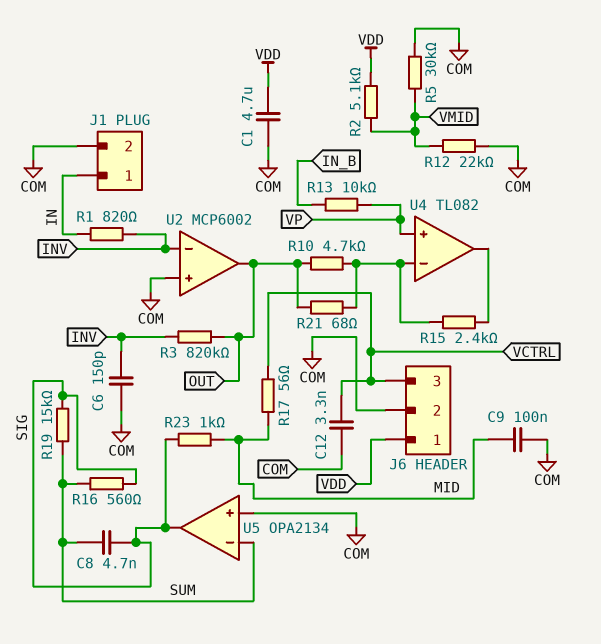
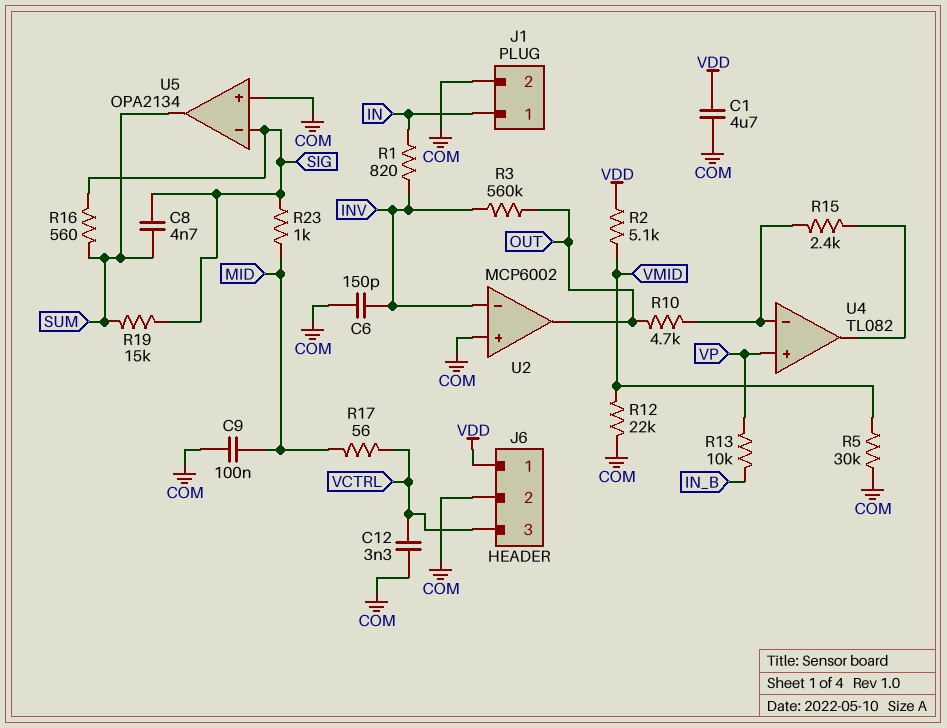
R3: 820k (INV, OUT) -> 560k (INV, OUT)
R21: 68 (OUT, U4/in-) -> none
U5 pin in-: SUM -> SIG
U5 pin out: SIG -> SUM

